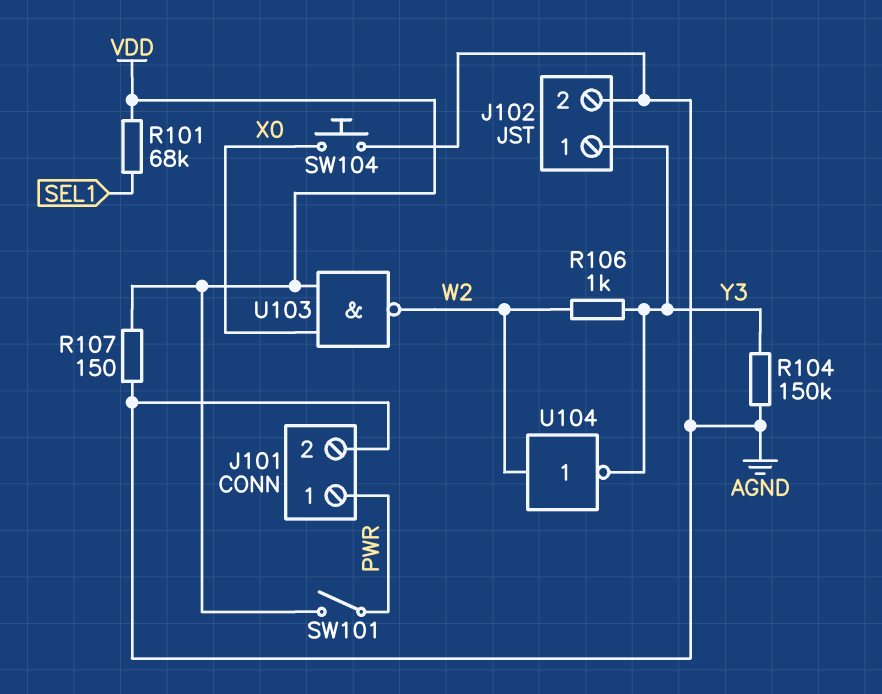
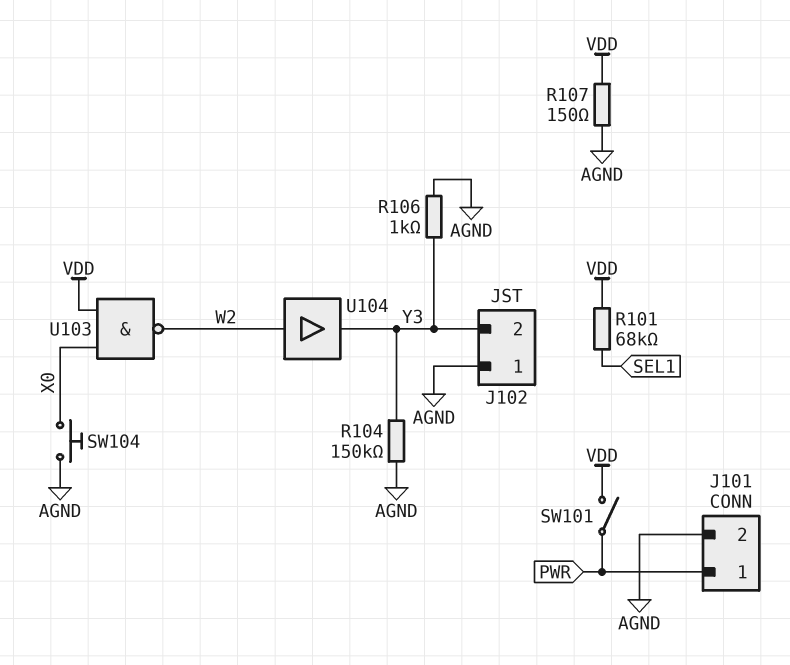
J102 pin 1: Y3 -> AGND
J102 pin 2: AGND -> Y3
R106: 1k (W2, Y3) -> 1k (AGND, Y3)
U104: NOT (in W2, out Y3) -> buffer (in W2, out Y3)

